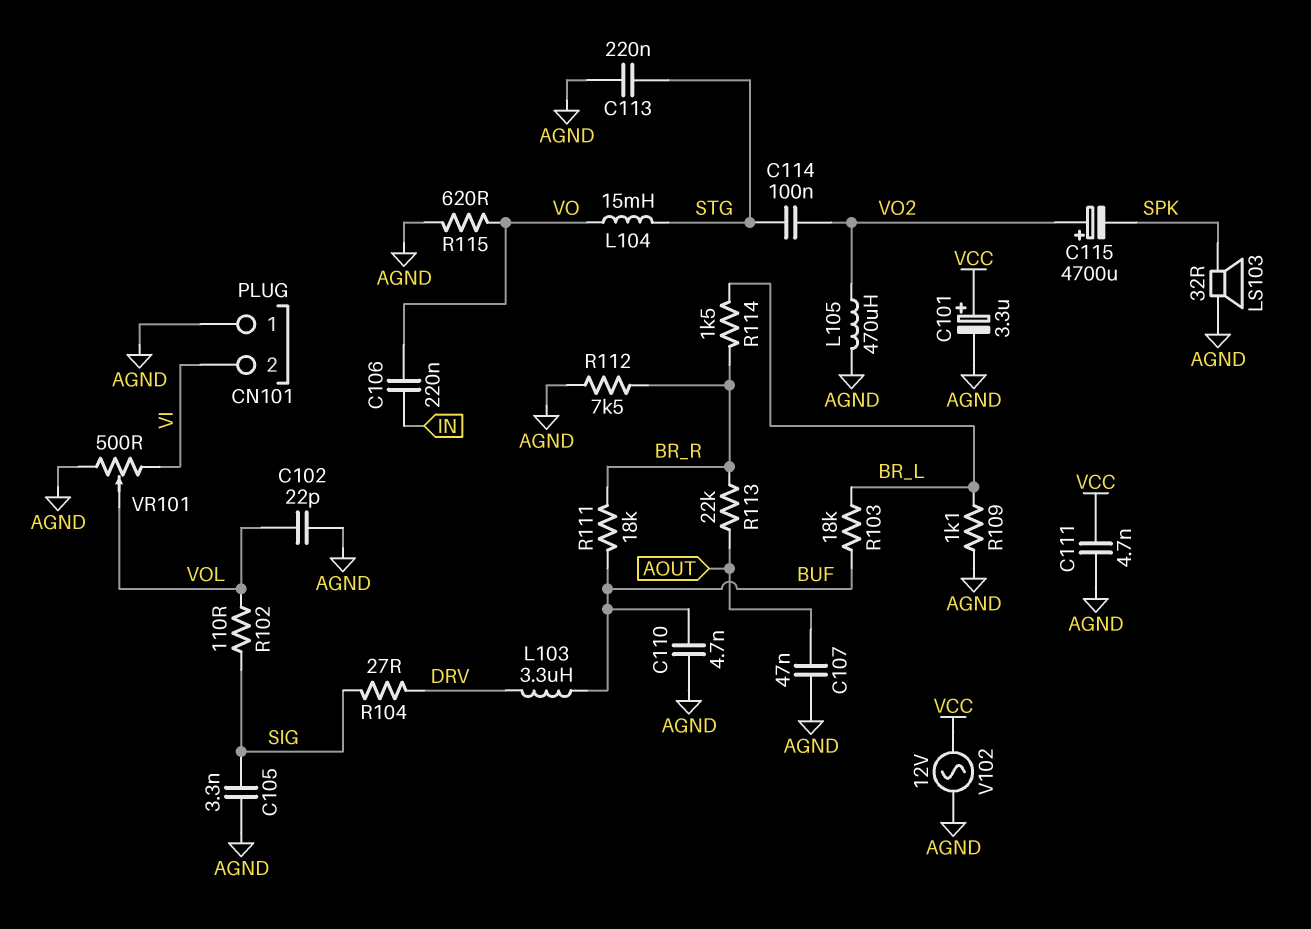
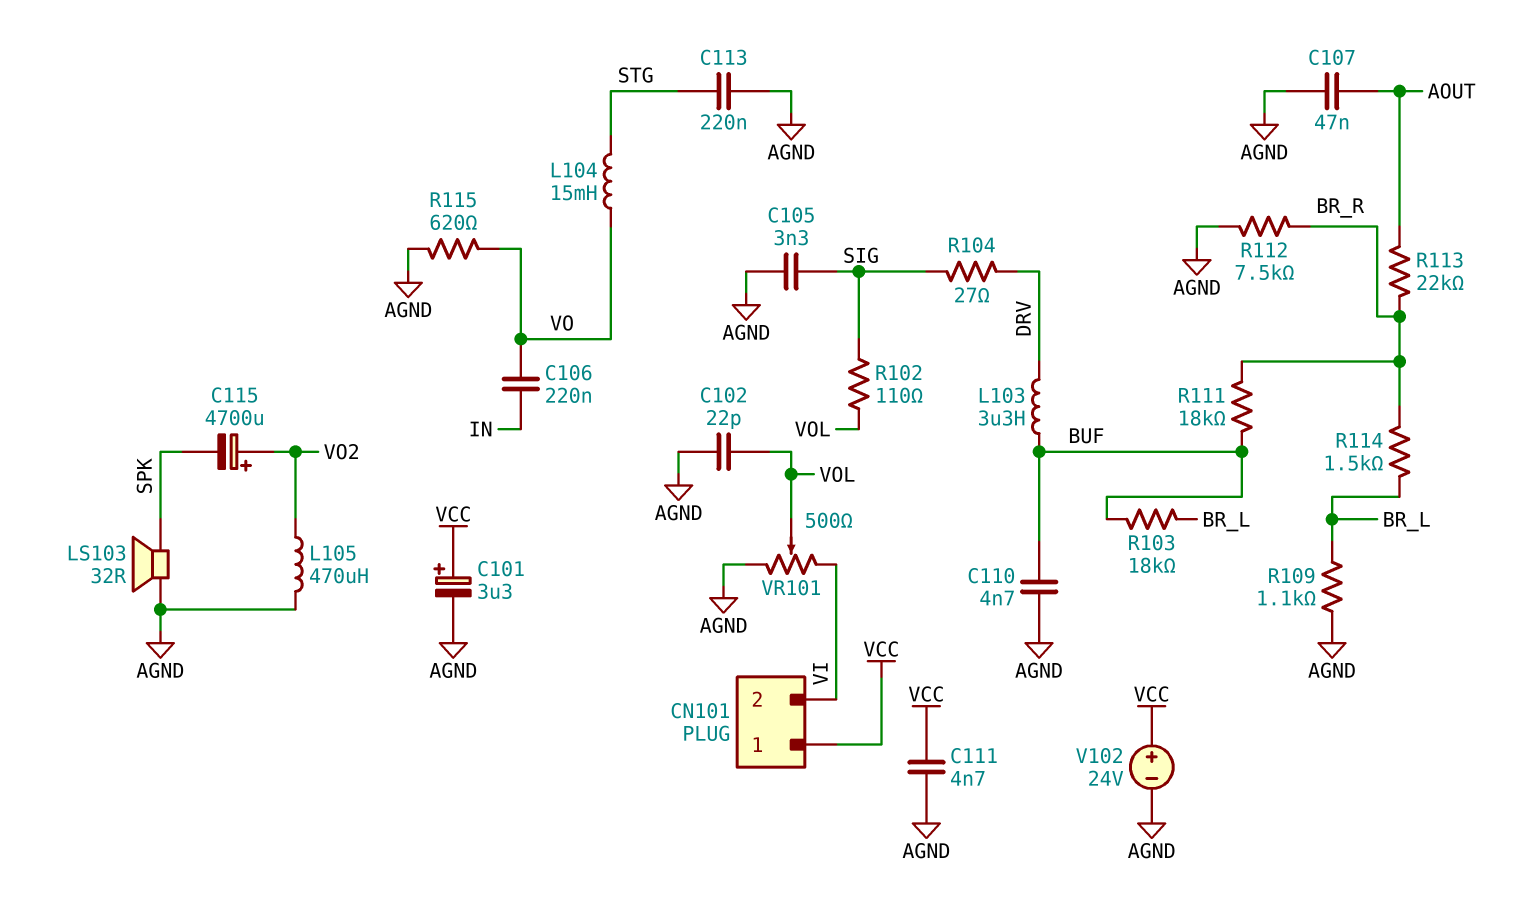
C114: 100nF (STG, VO2) -> none
CN101 pin 1: AGND -> VCC
V102: AC 12V (AGND, VCC) -> 24V (plus VCC, minus AGND)

